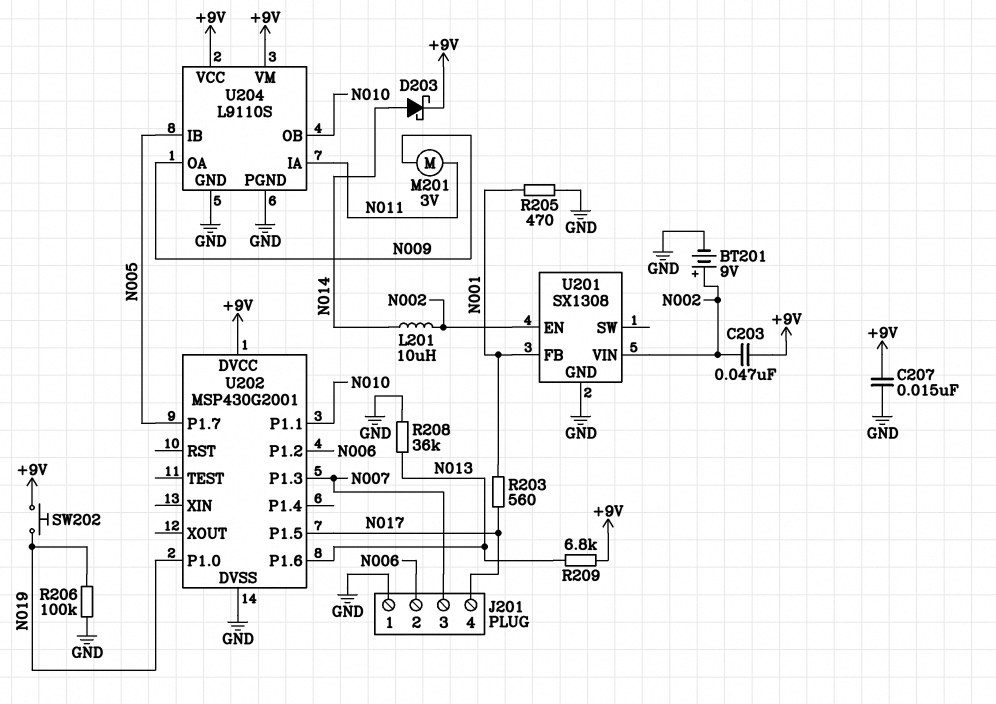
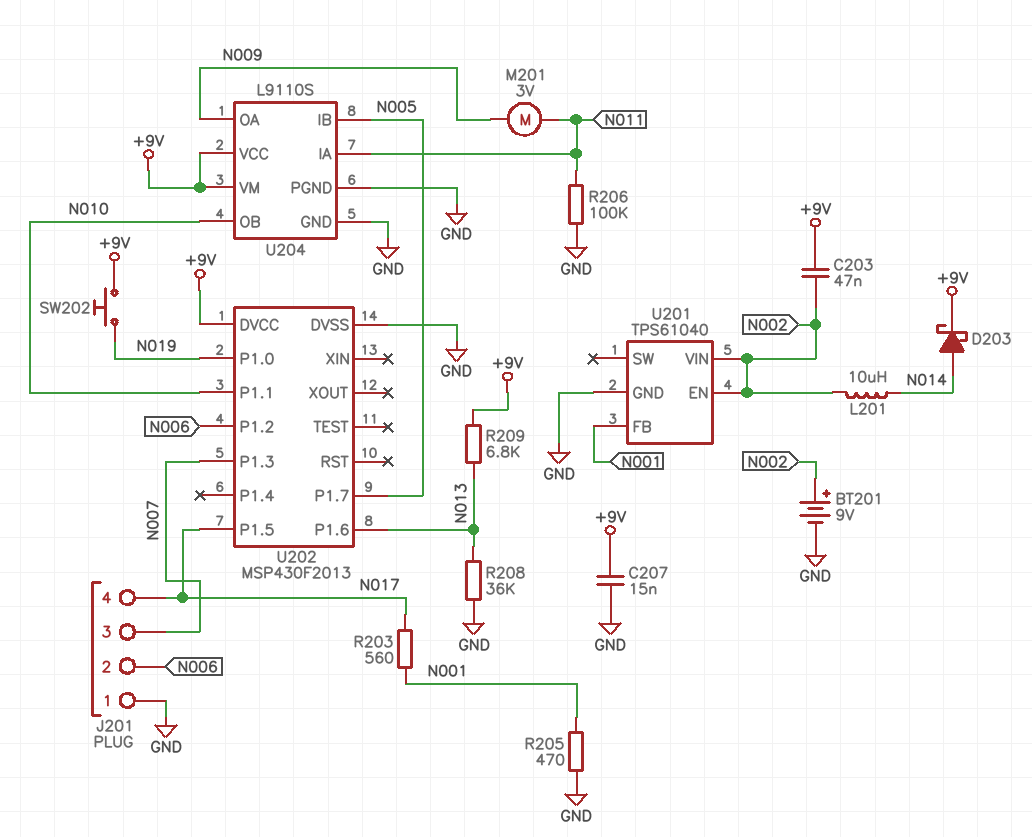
R206: 100k (GND, N019) -> 100k (GND, N011)
U201: SX1308 -> TPS61040
U202: MSP430G2001 -> MSP430F2013

